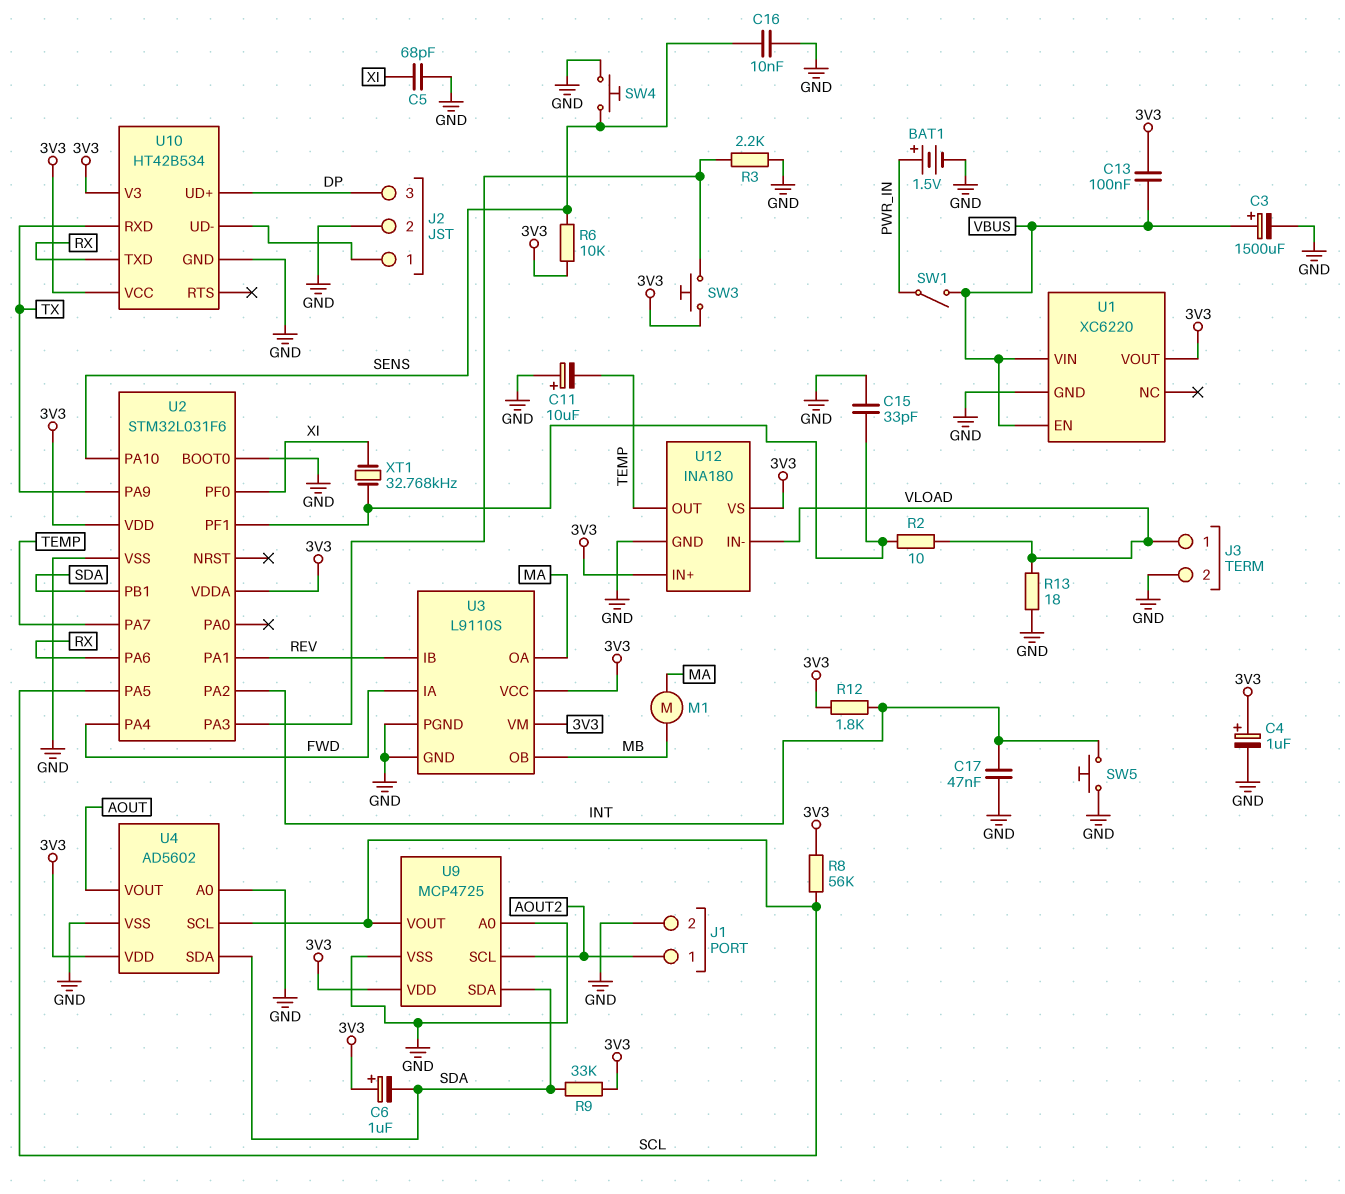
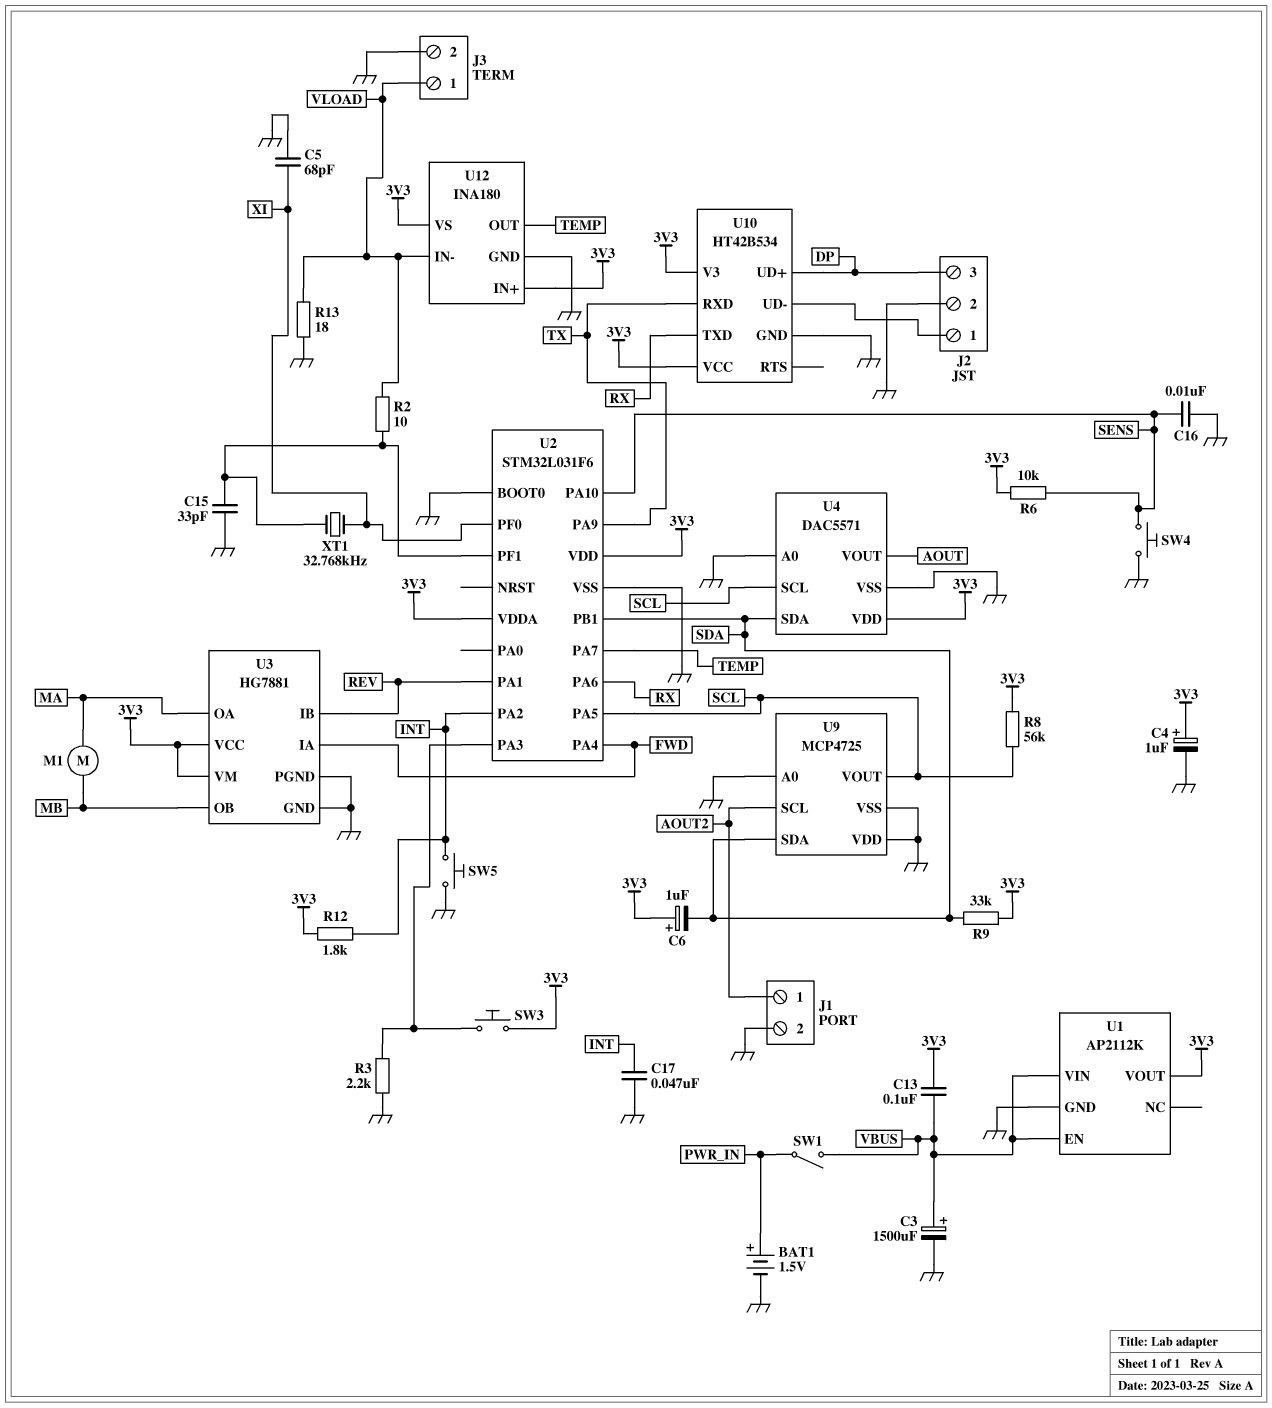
C11: 10uF (plus GND, minus TEMP) -> none
U1: XC6220 -> AP2112K
U3: L9110S -> HG7881
U4: AD5602 -> DAC5571
U9 pin VDD: 3V3 -> GND

